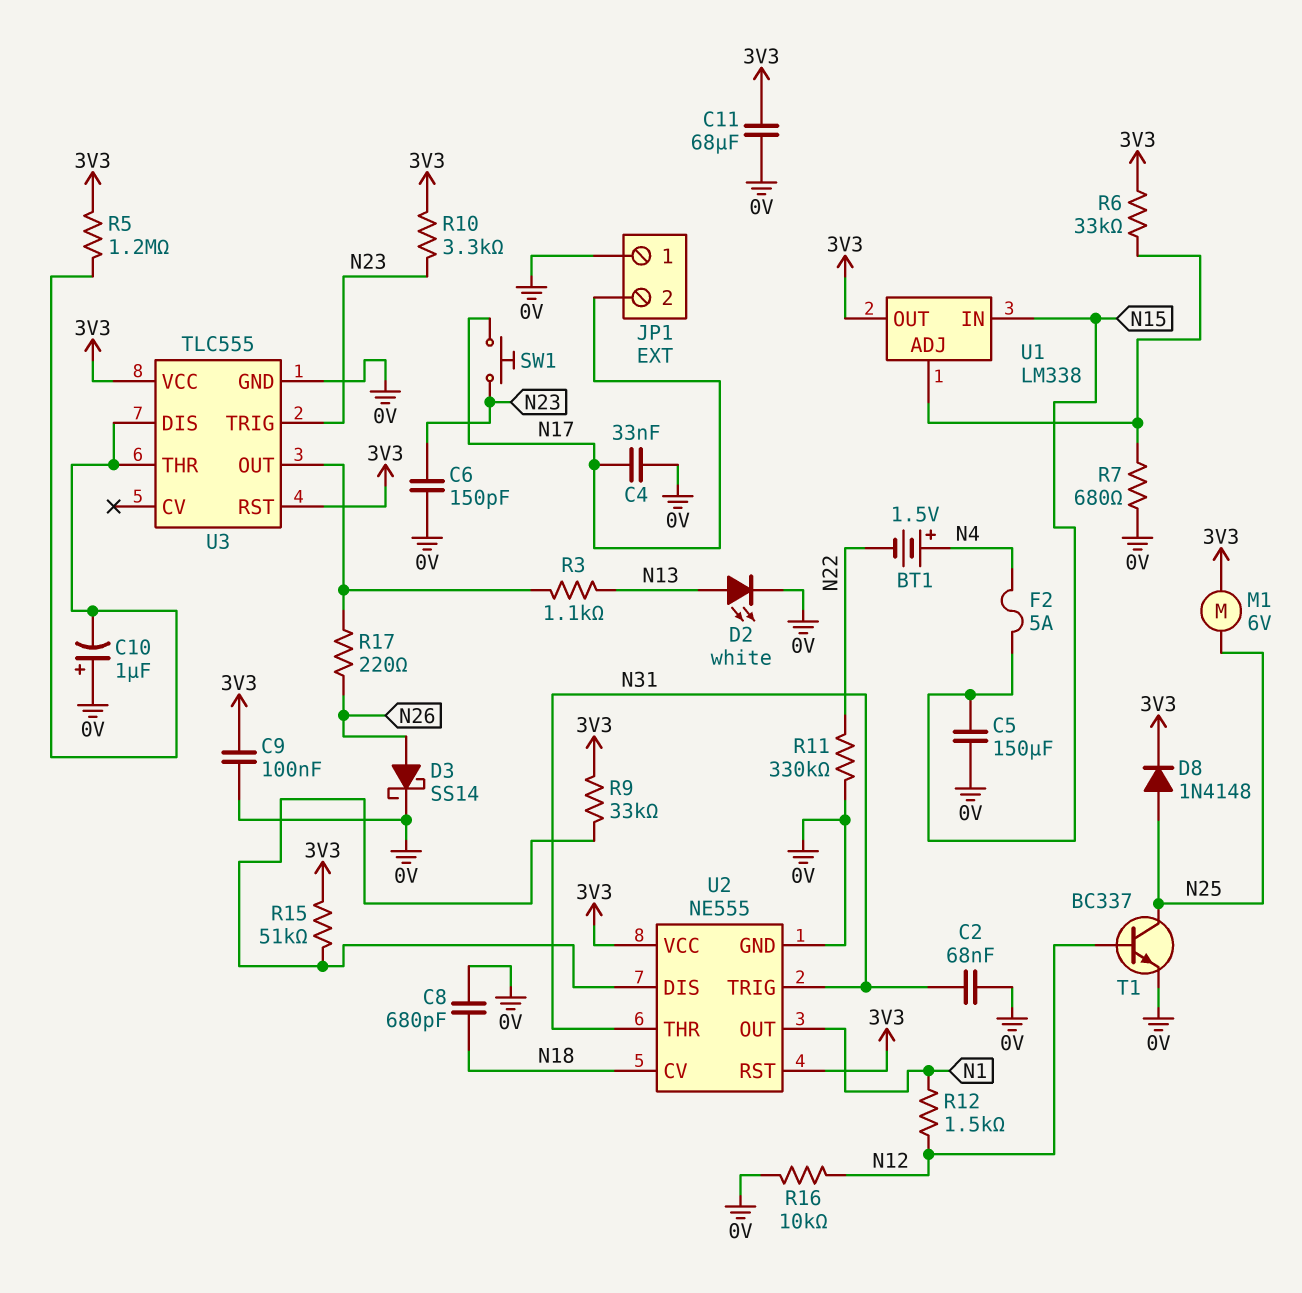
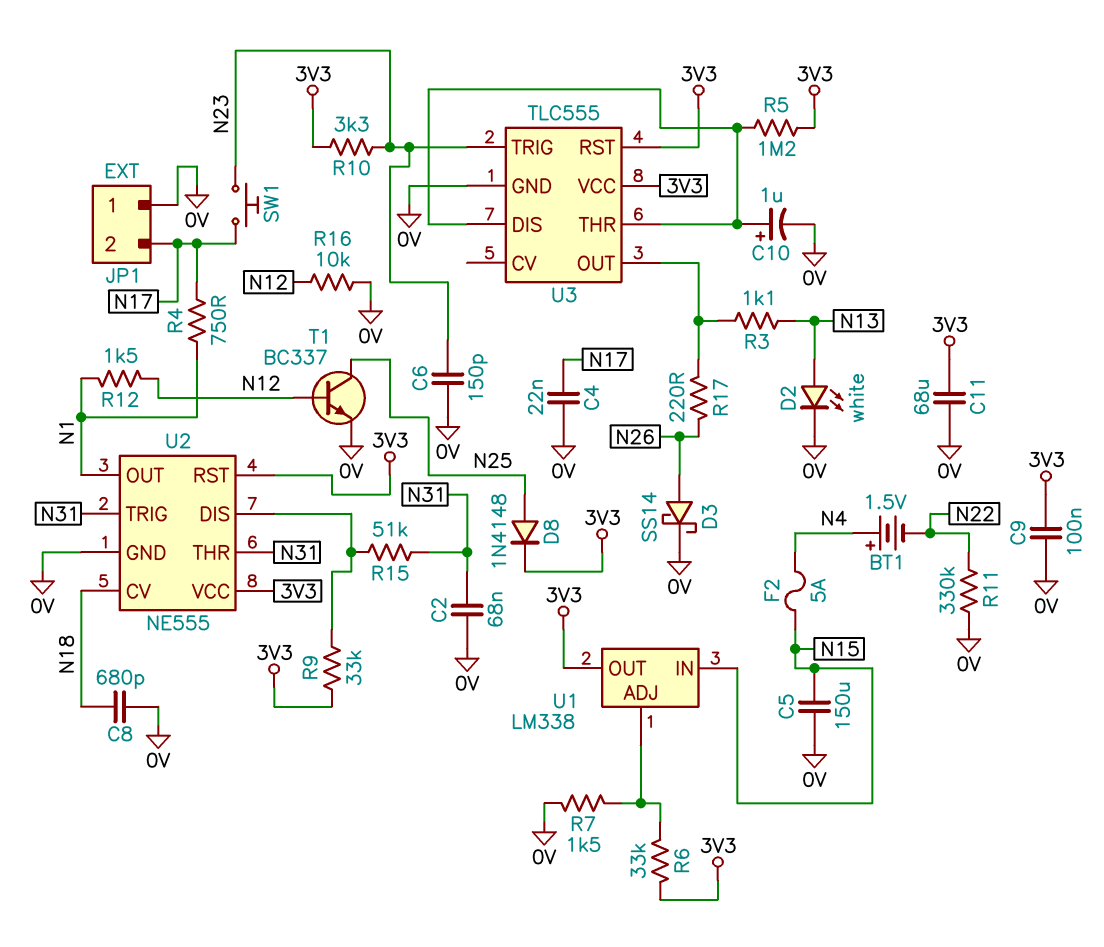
C4: 33nF (0V, N17) -> 22nF (0V, N17)
C10: 1uF (plus 0V, minus U3/DIS) -> 1uF (plus U3/DIS, minus 0V)
M1: motor 6V (3V3, N25) -> none
R4: none -> 750 (N1, N17)
R7: 680 (0V, U1/ADJ) -> 1.5k (0V, U1/ADJ)
R15: 51k (3V3, U2/DIS) -> 51k (N31, U2/DIS)

